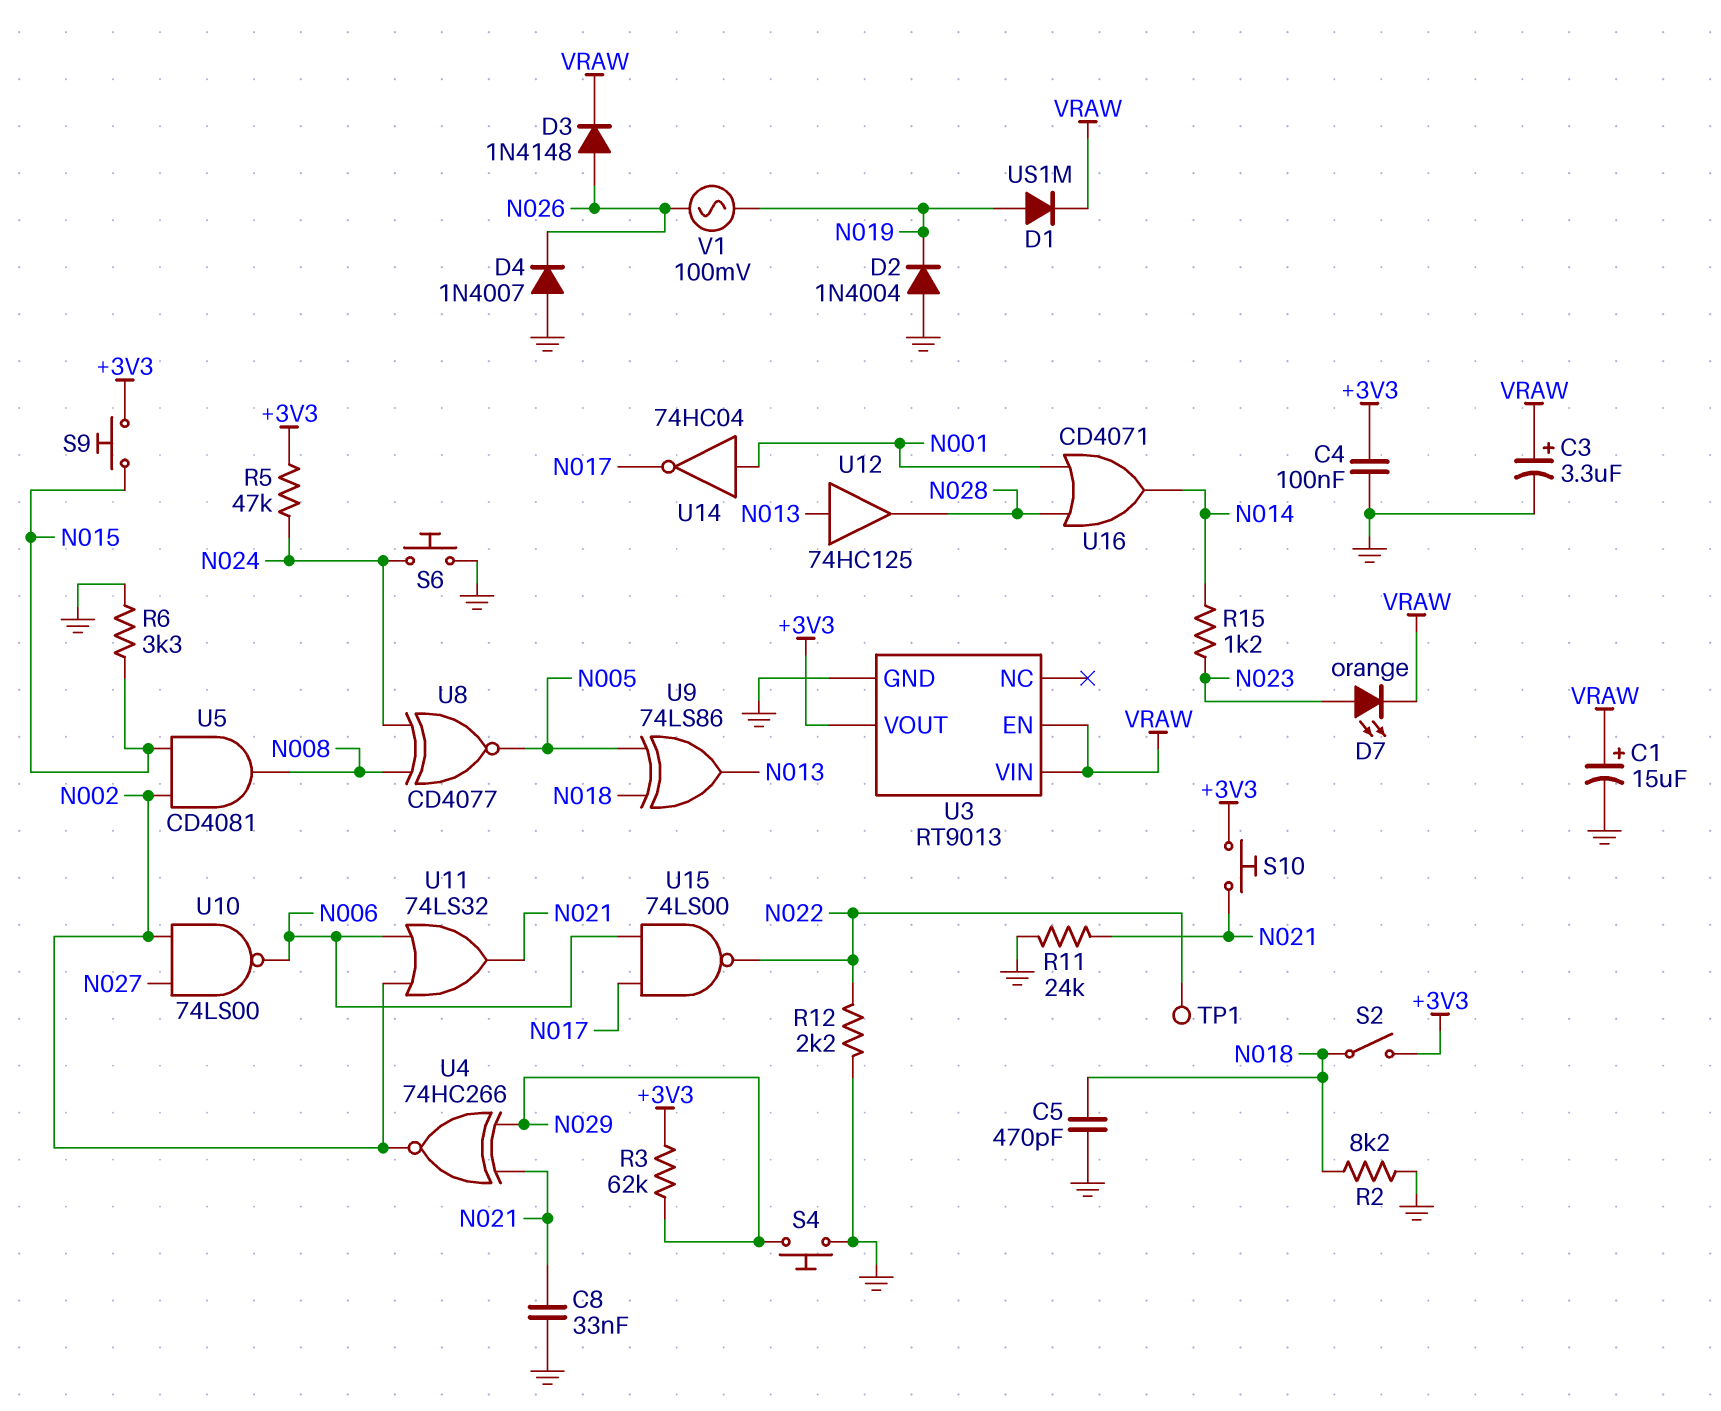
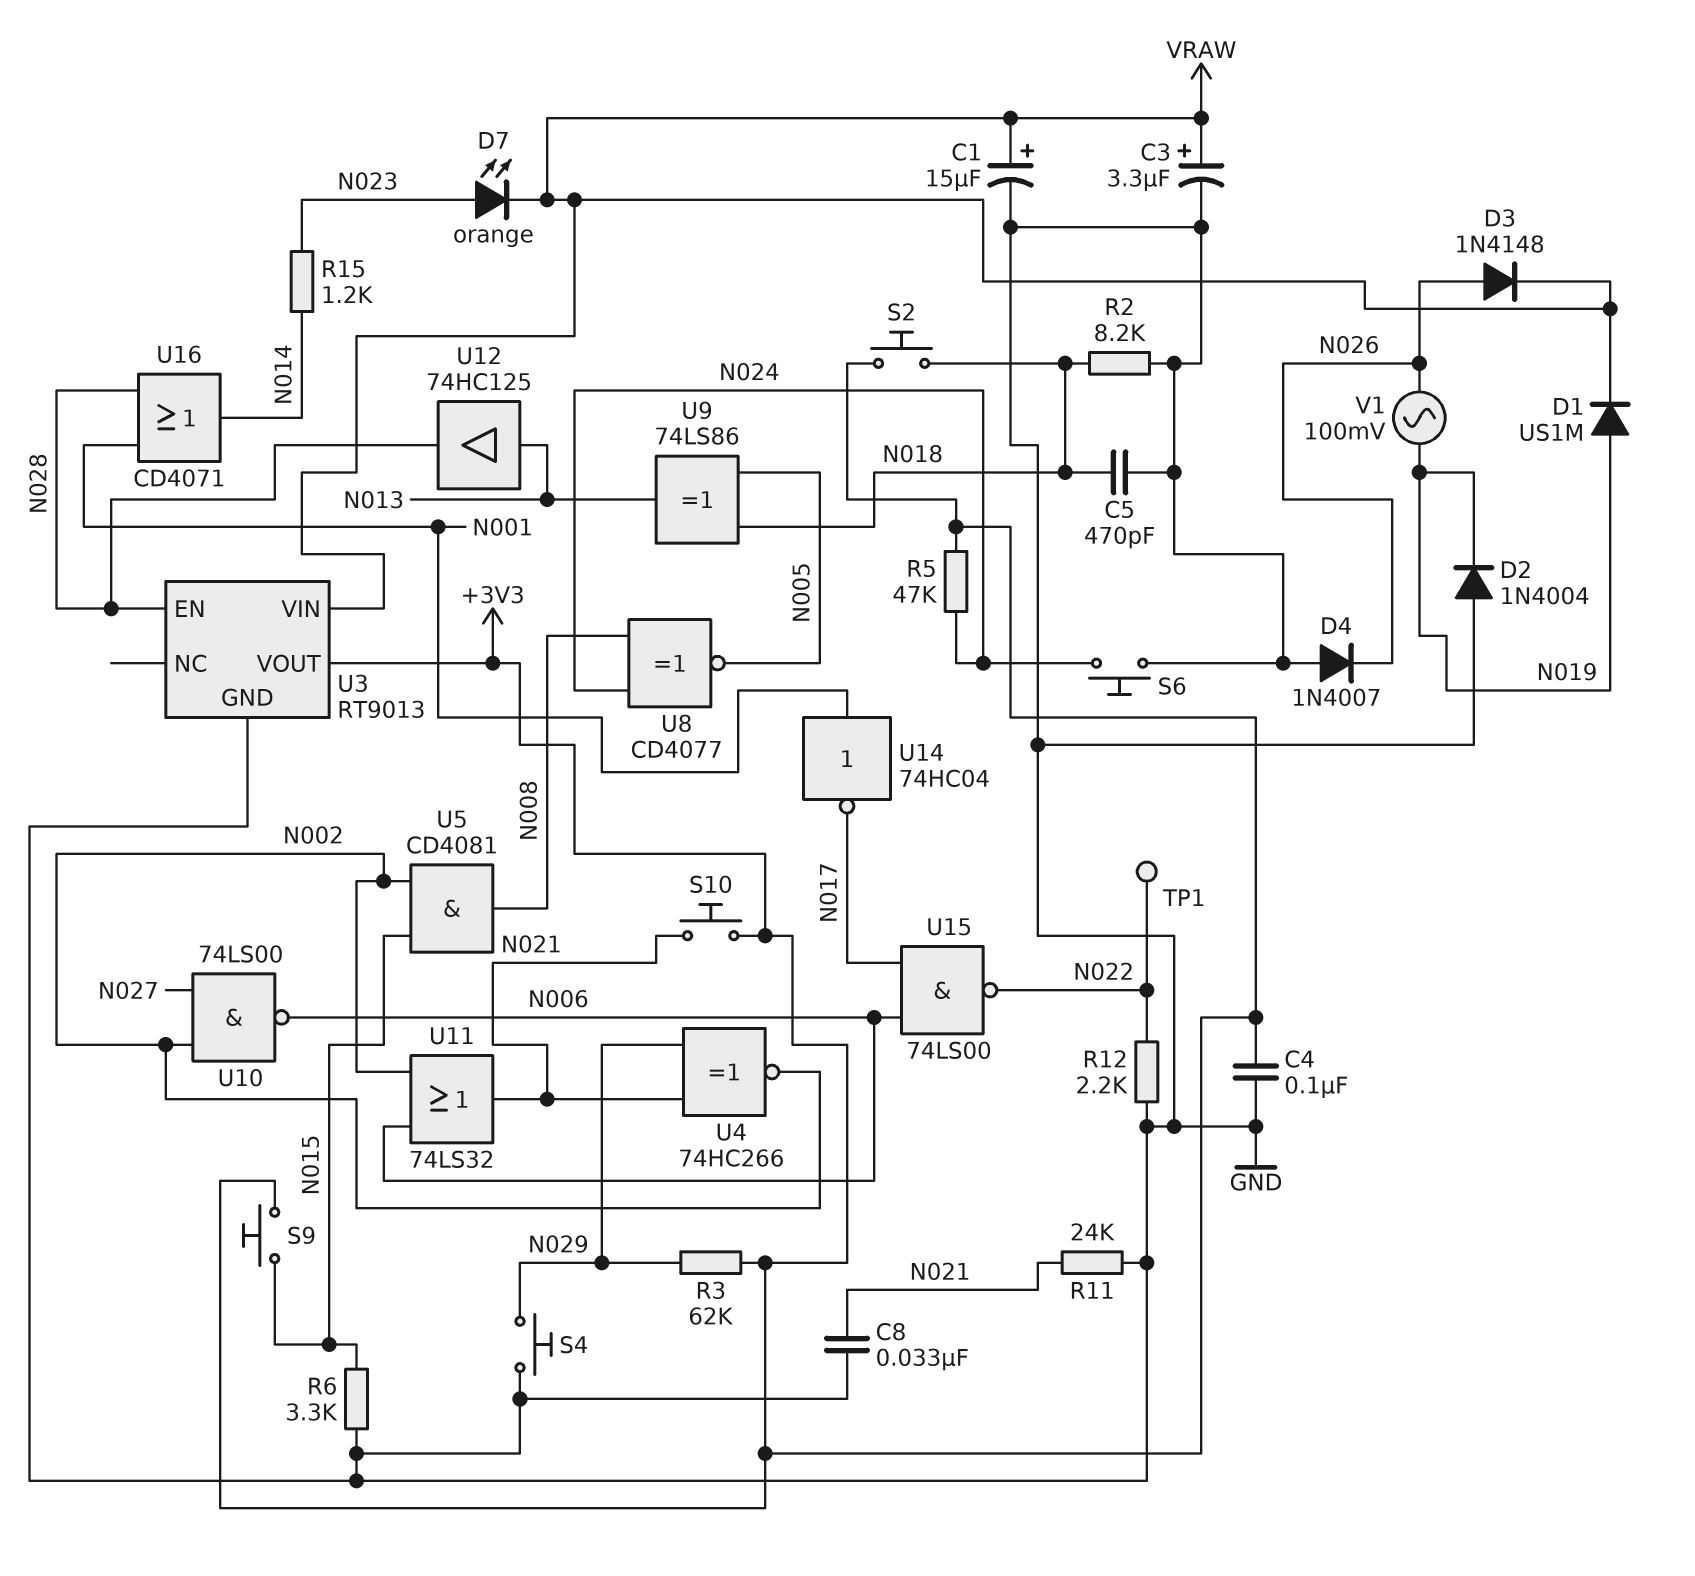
S2: switch (+3V3, N018) -> button (+3V3, N018)
U3 pin EN: VRAW -> N028

